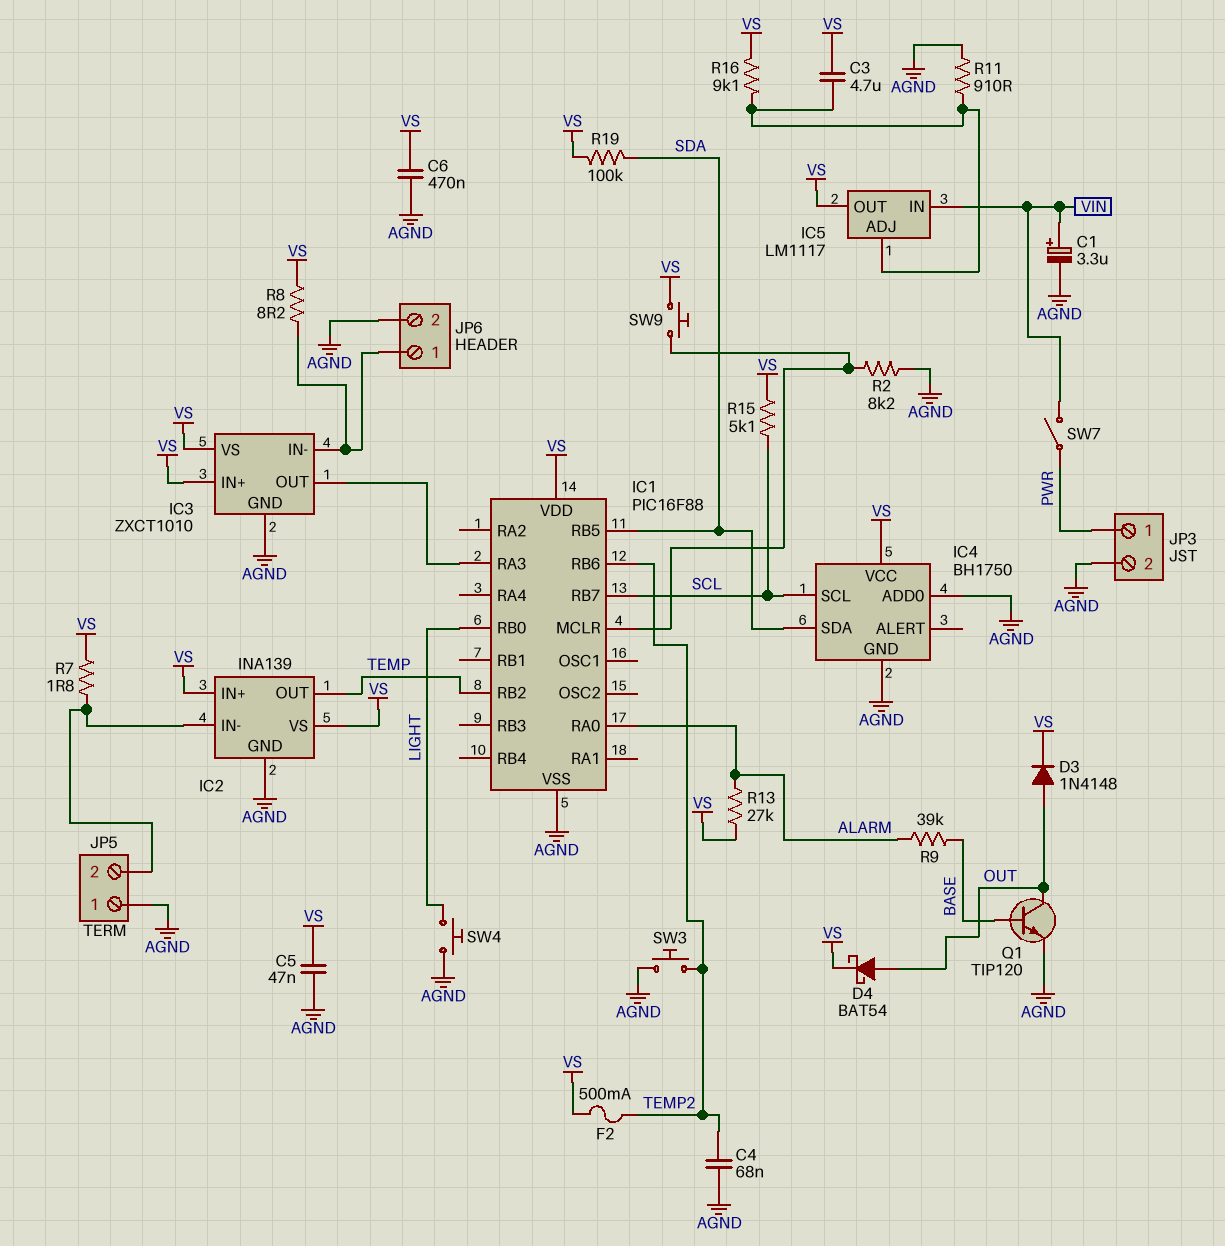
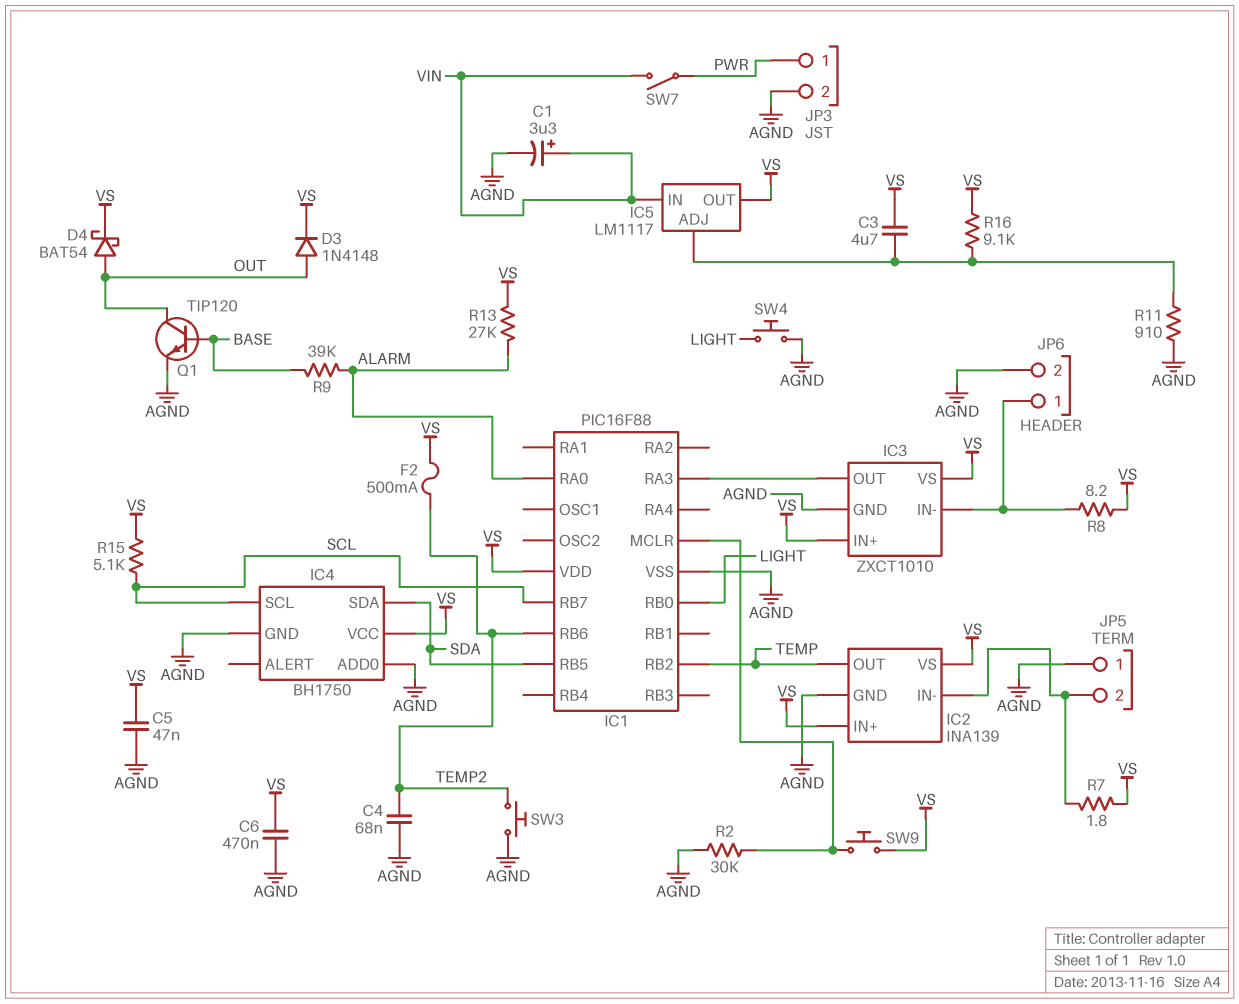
R2: 8.2k (AGND, IC1/MCLR) -> 30k (AGND, IC1/MCLR)
R19: 100k (SDA, VS) -> none

